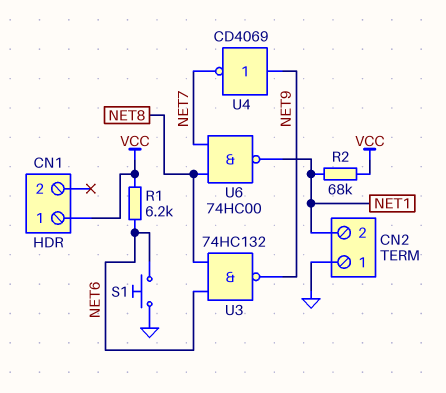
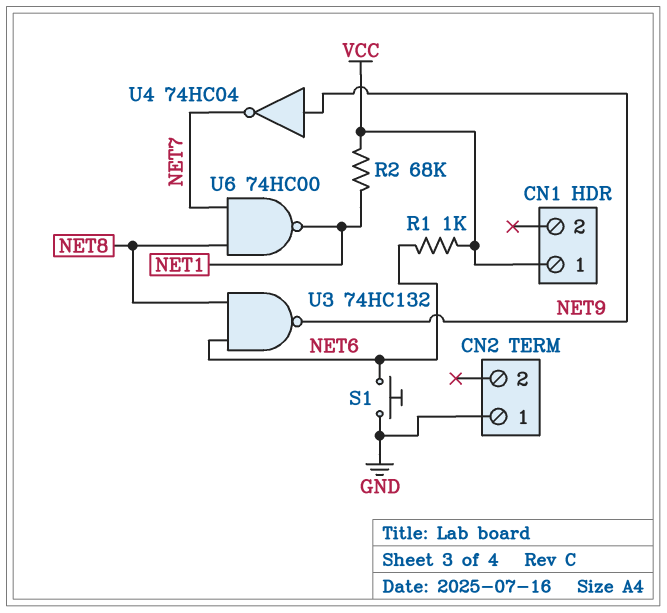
CN2 pin 2: NET1 -> none
R1: 6.2k (NET6, VCC) -> 1k (NET6, VCC)
U4: NOT CD4069 (in NET9, out NET7) -> NOT 74HC04 (in NET9, out NET7)

